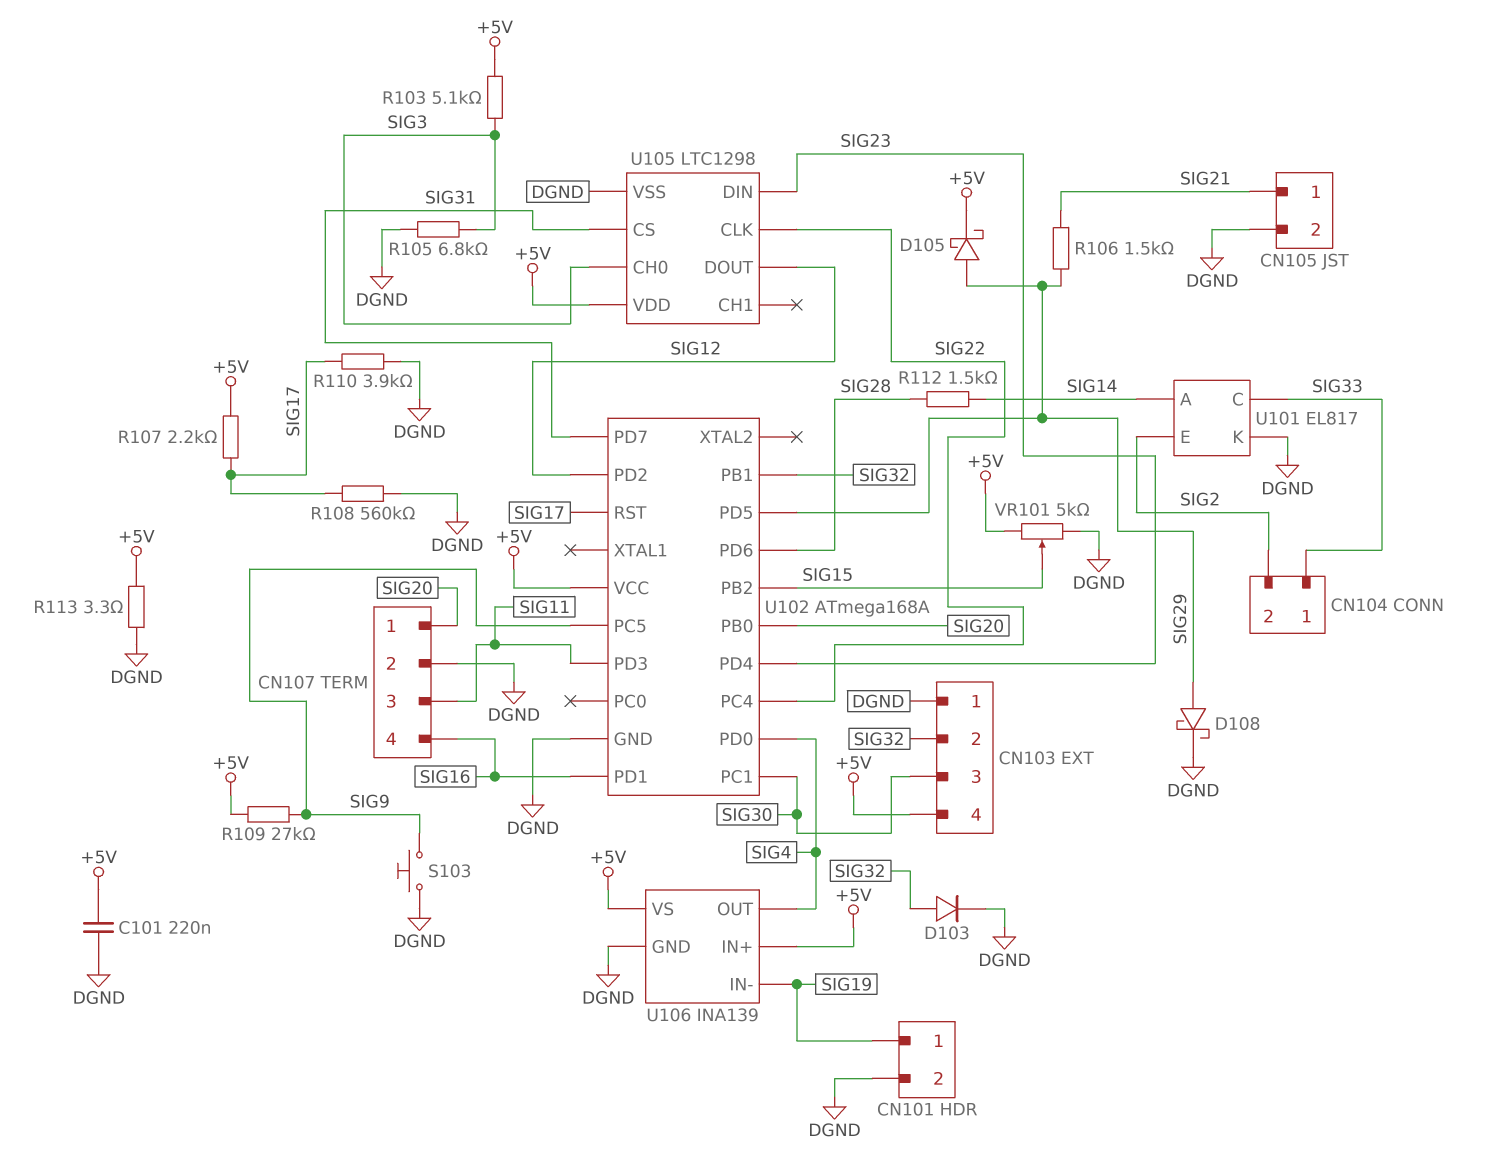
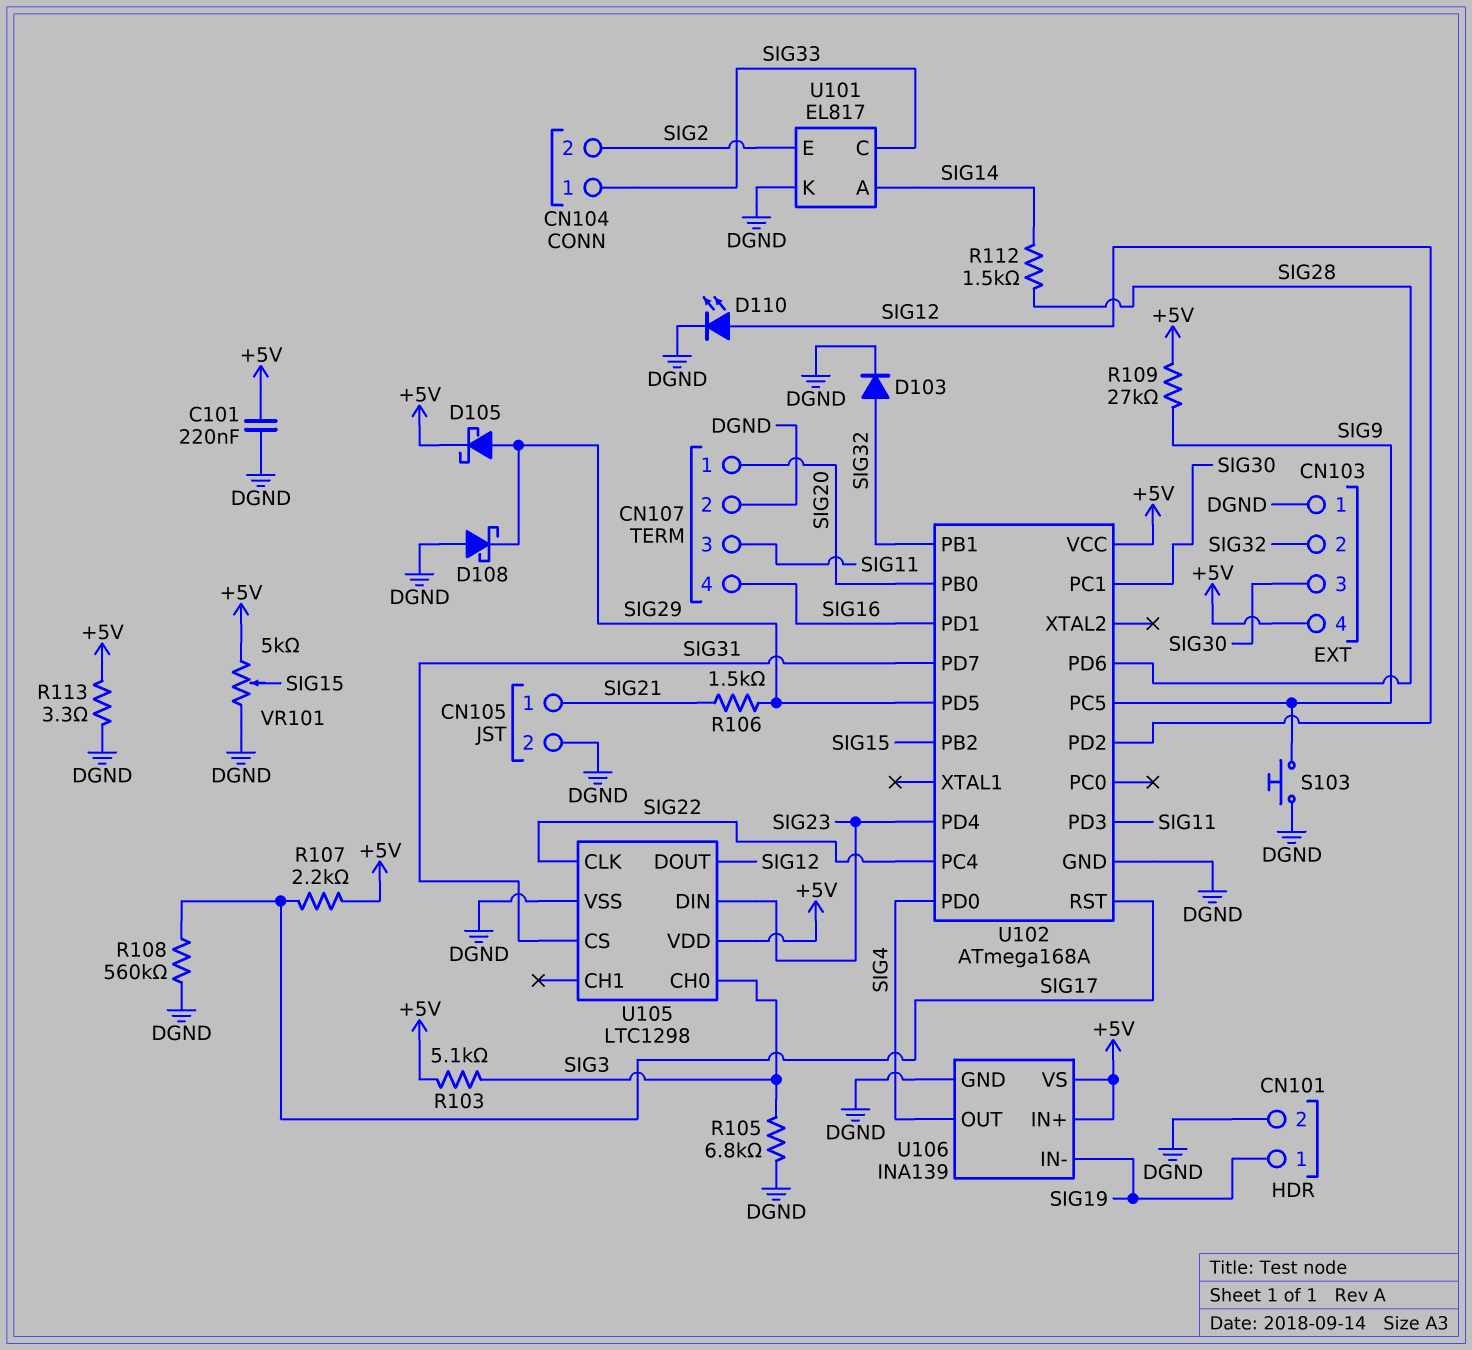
D108: schottky (A SIG29, K DGND) -> schottky (A DGND, K SIG29)
D110: none -> LED (A SIG12, K DGND)
R110: 3.9k (DGND, SIG17) -> none

